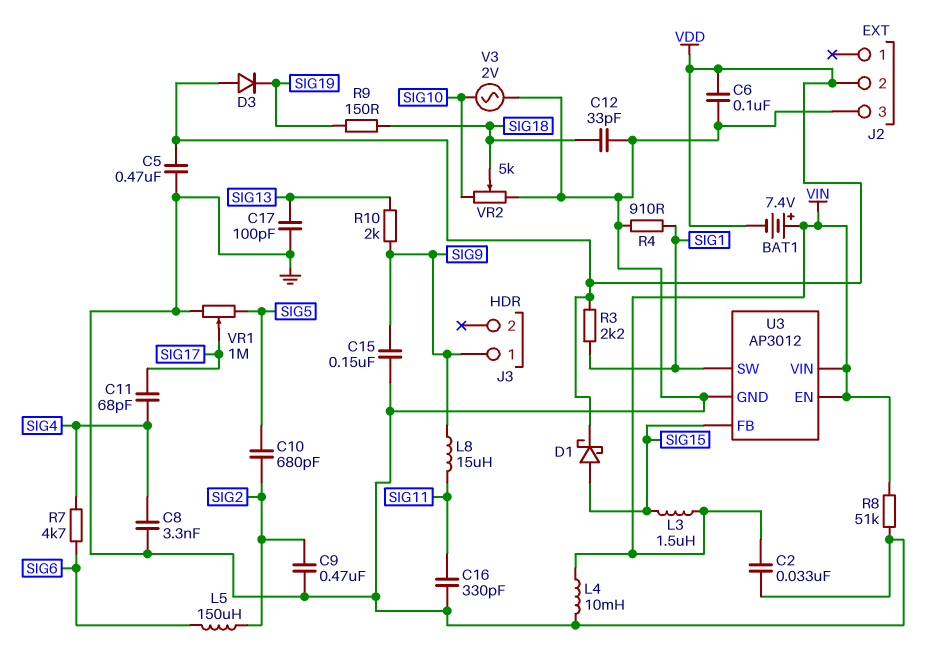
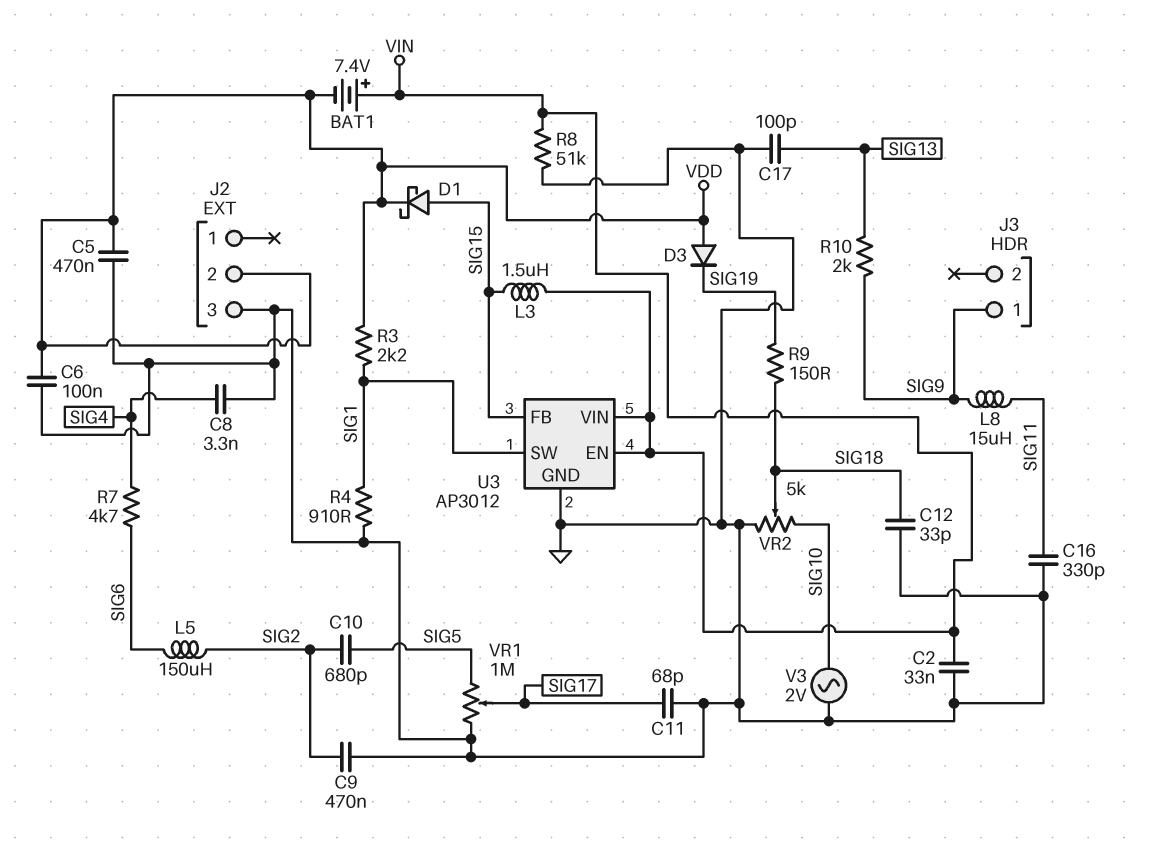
C11: 68pF (SIG4, SIG17) -> 68pF (GND, SIG17)
C15: 150nF (GND, SIG9) -> none
L4: 10mH (GND, VIN) -> none

